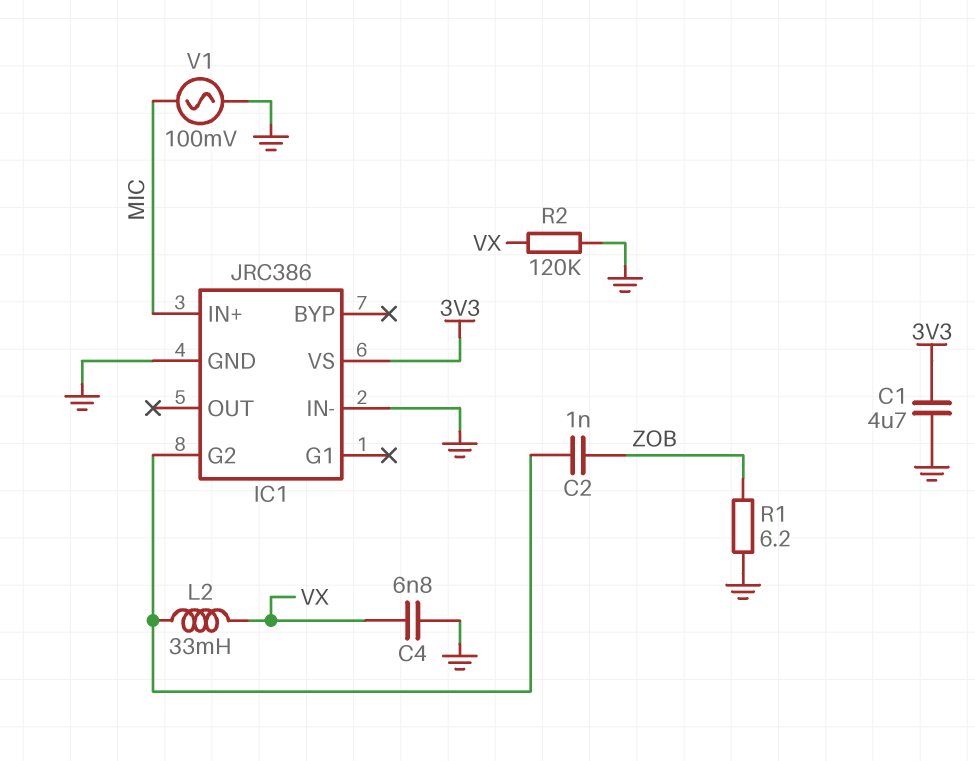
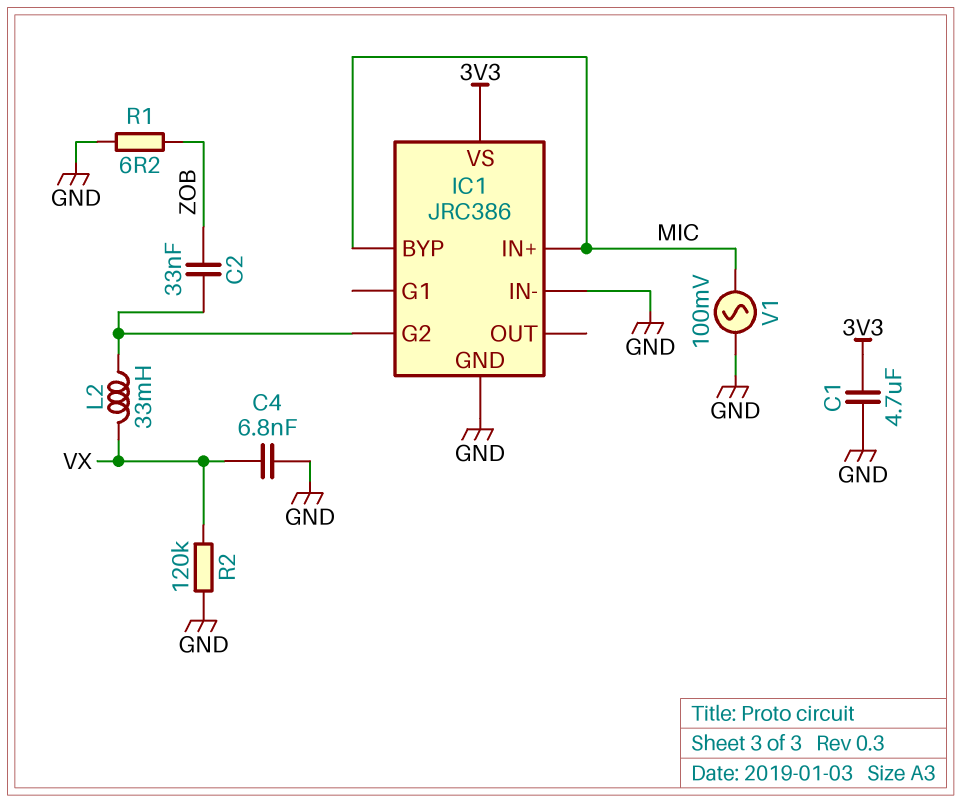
C2: 1nF (IC1/G2, ZOB) -> 33nF (IC1/G2, ZOB)
IC1 pin BYP: none -> MIC

